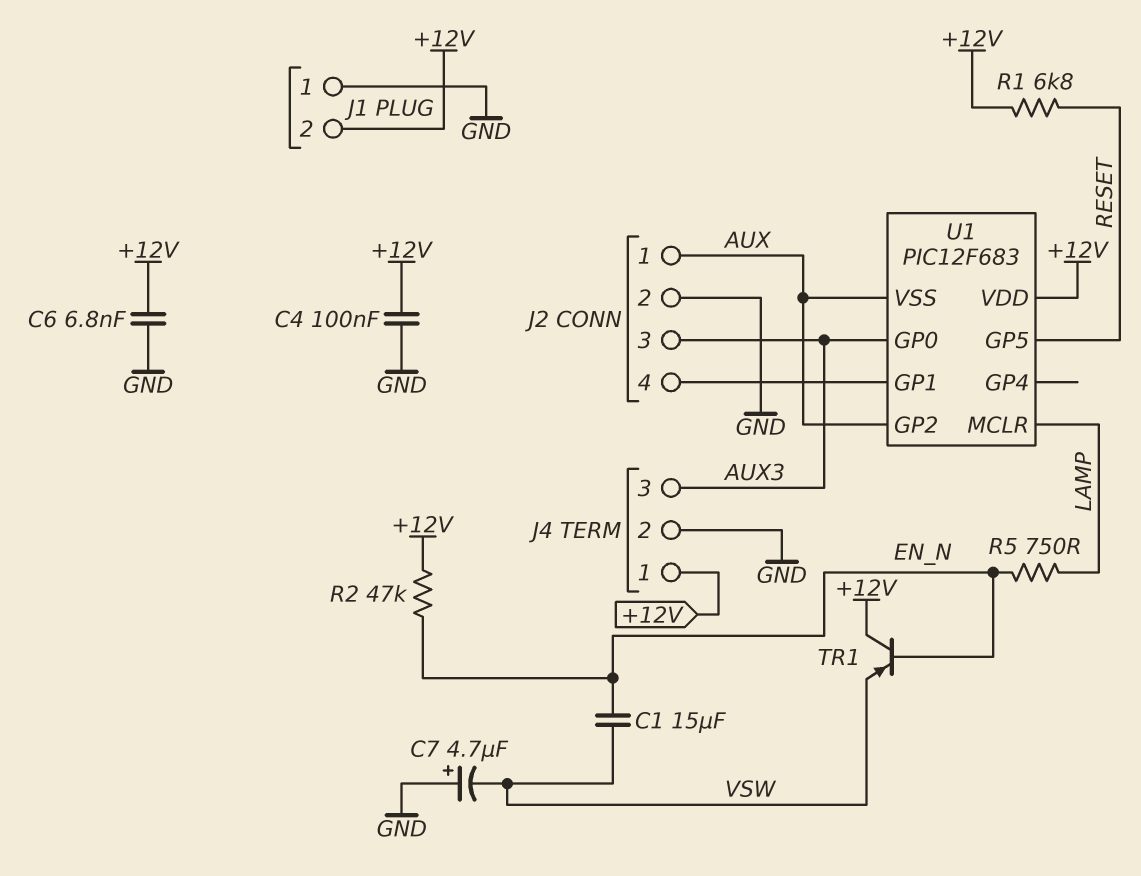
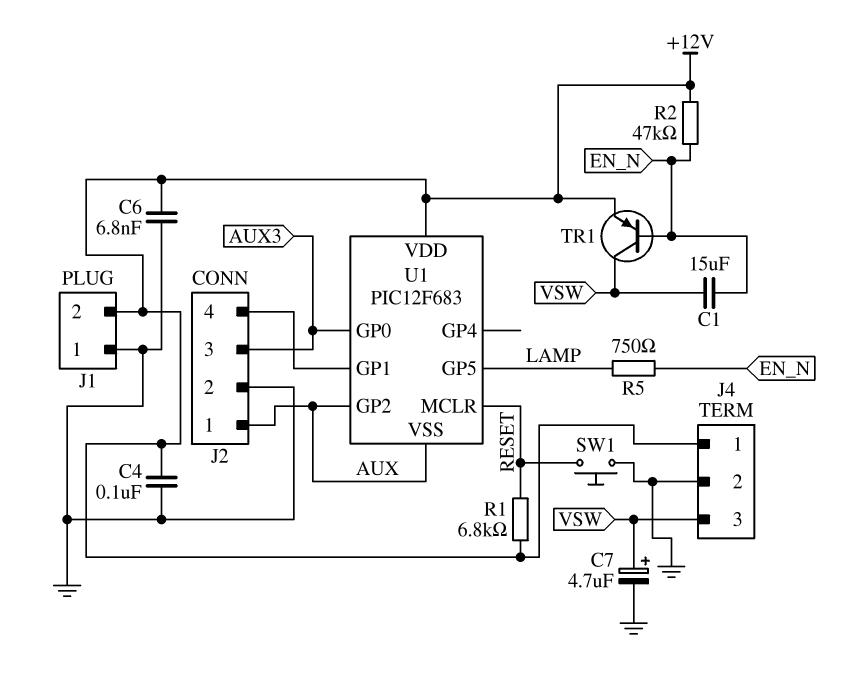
C7: 4.7uF (plus GND, minus VSW) -> 4.7uF (plus VSW, minus GND)
J4 pin 3: AUX3 -> VSW
SW1: none -> button (GND, RESET)
TR1: PNP (B EN_N, C +12V, E VSW) -> PNP (B EN_N, C VSW, E +12V)
U1 pin GP5: RESET -> LAMP
U1 pin MCLR: LAMP -> RESET

